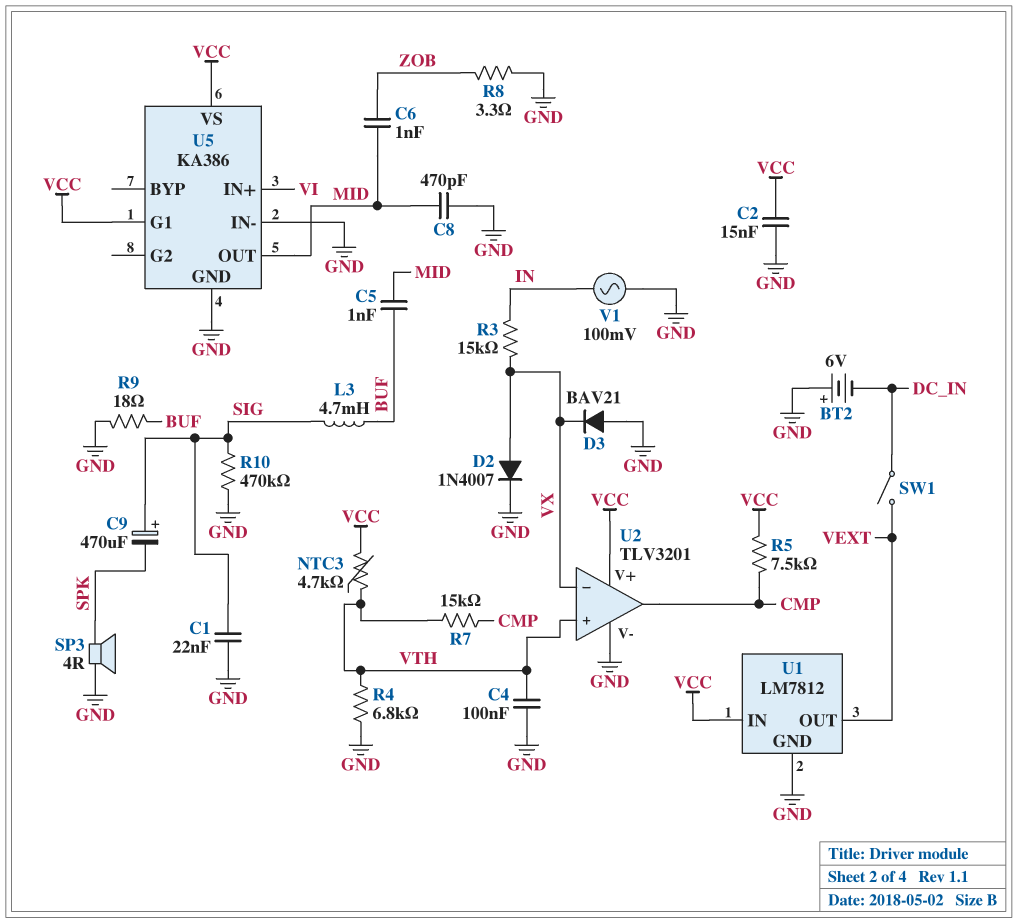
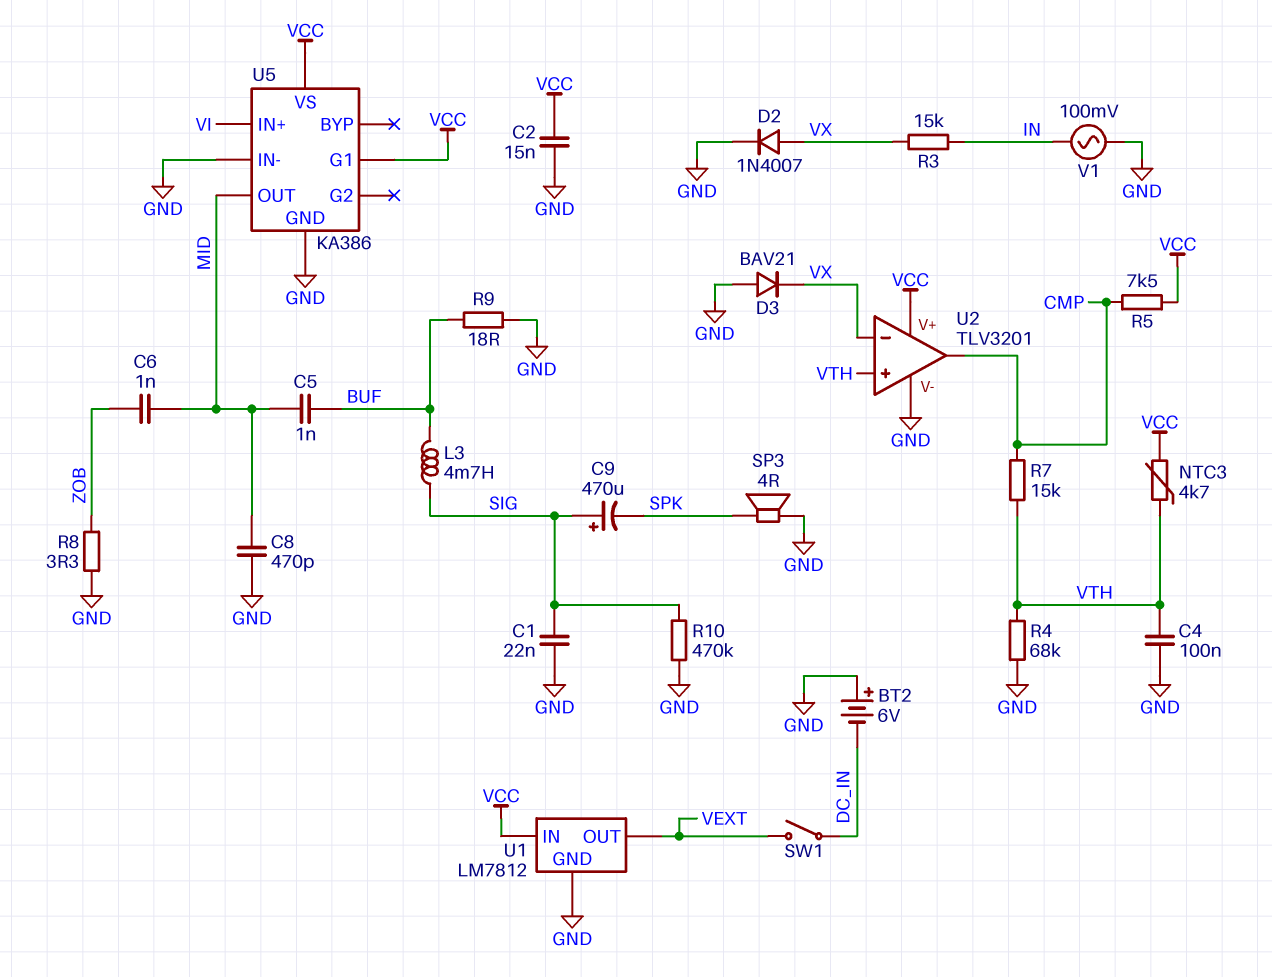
R4: 6.8k (GND, VTH) -> 68k (GND, VTH)

